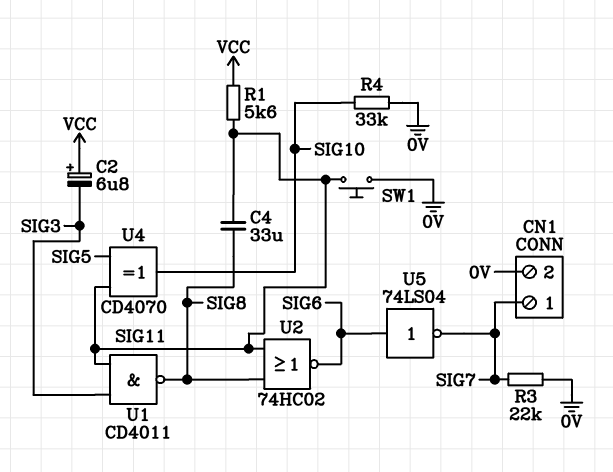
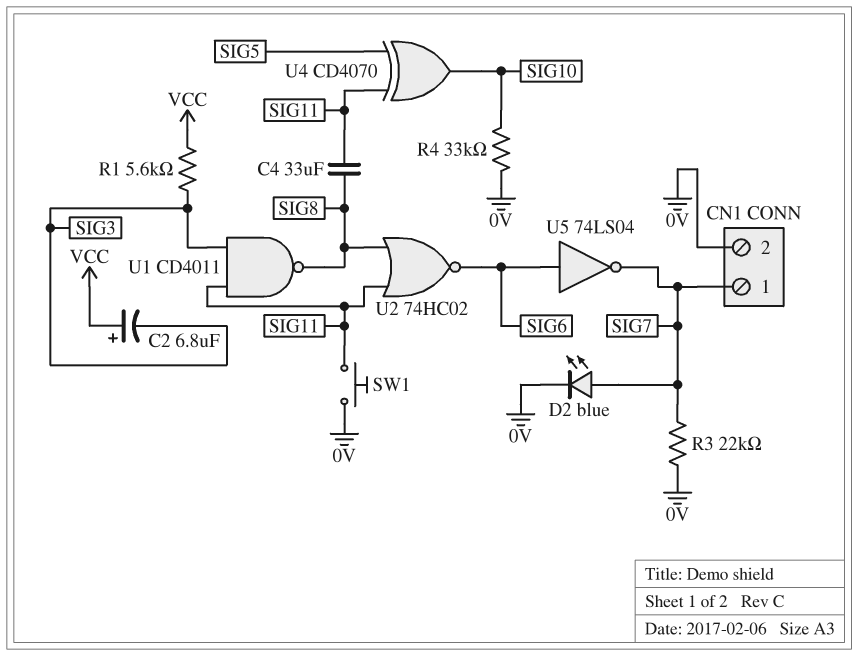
D2: none -> LED blue (A SIG7, K 0V)
R1: 5.6k (SIG11, VCC) -> 5.6k (SIG3, VCC)

